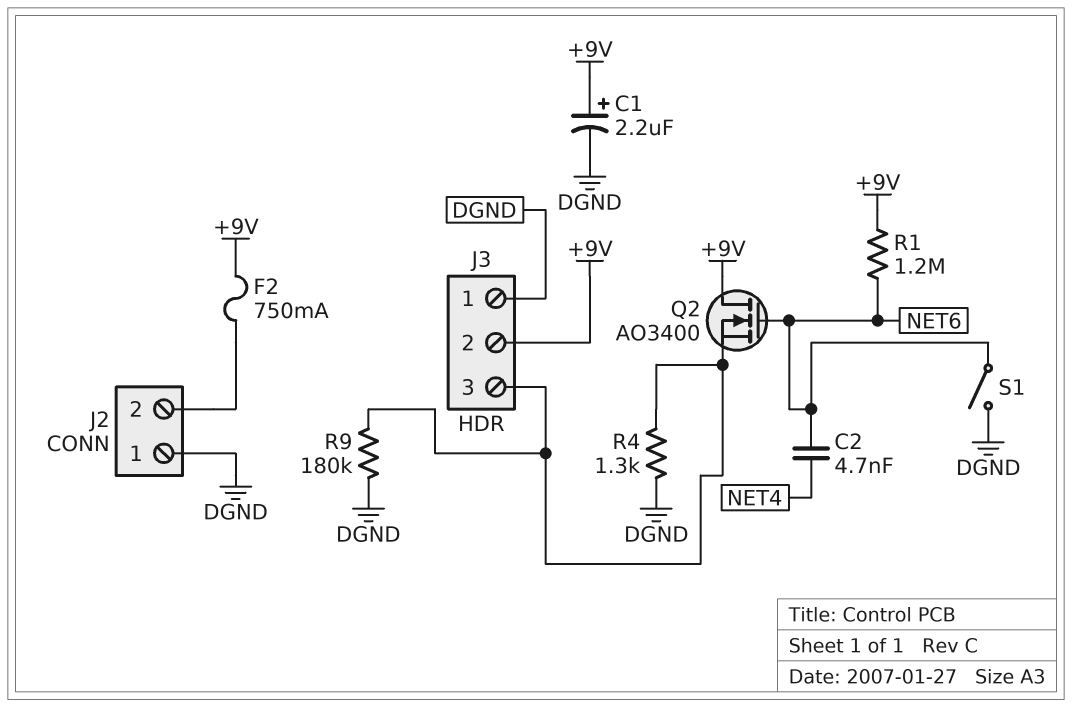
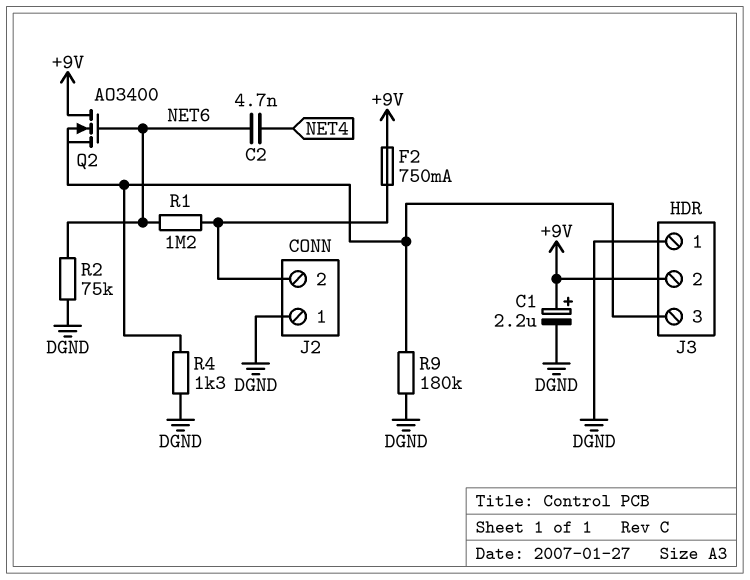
R1: 1.2M (+9V, NET6) -> 1.2M (J2/2, NET6)
R2: none -> 75k (DGND, NET6)
S1: switch (DGND, NET6) -> none

